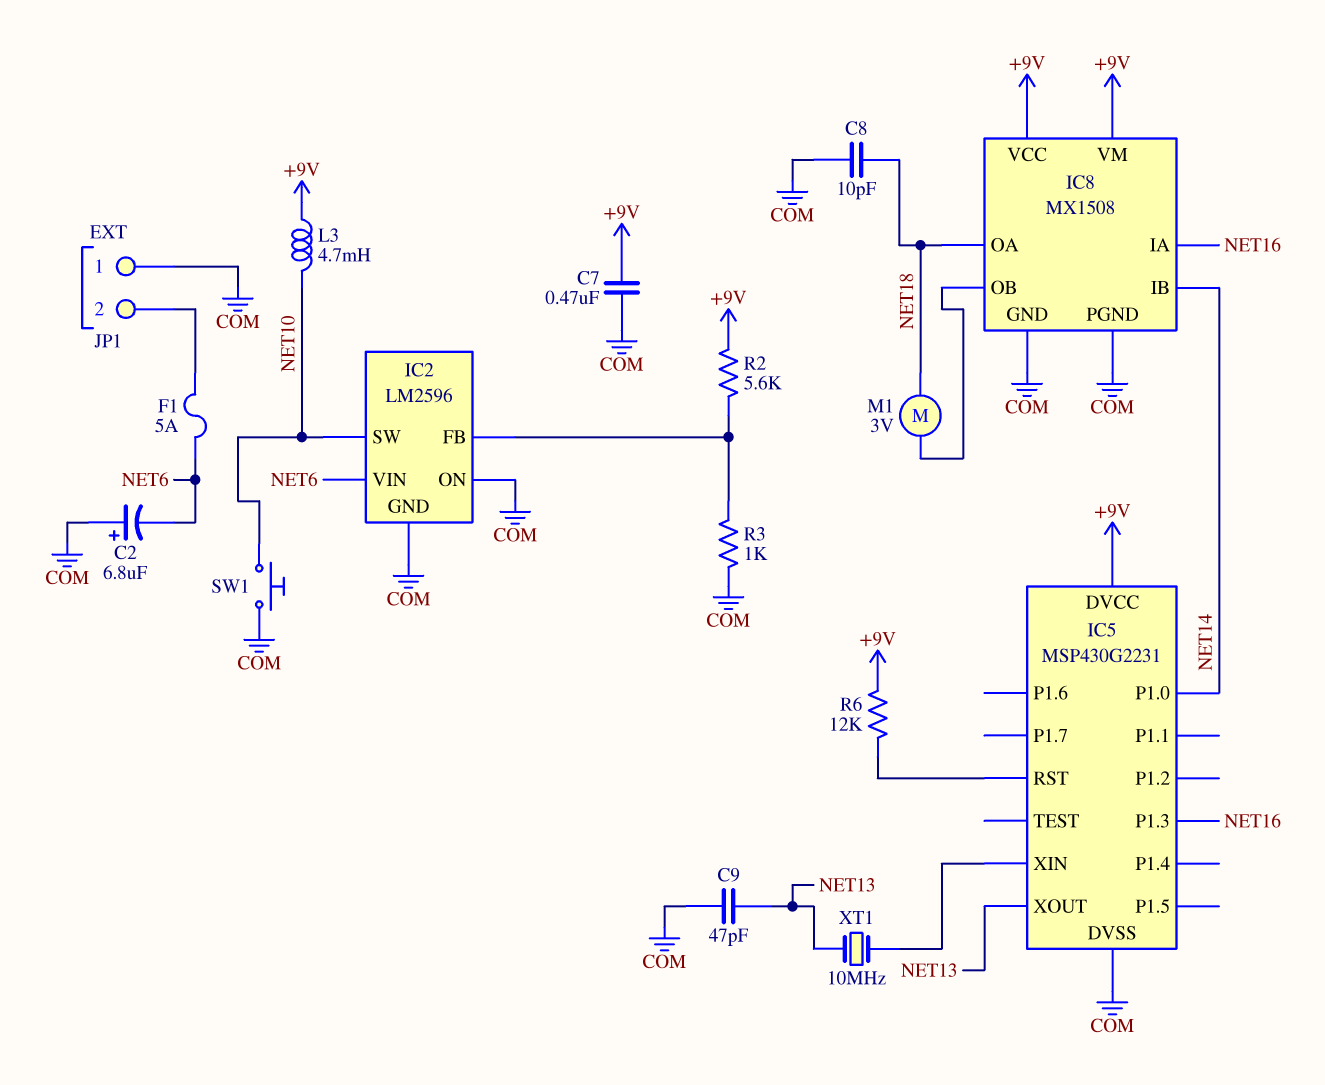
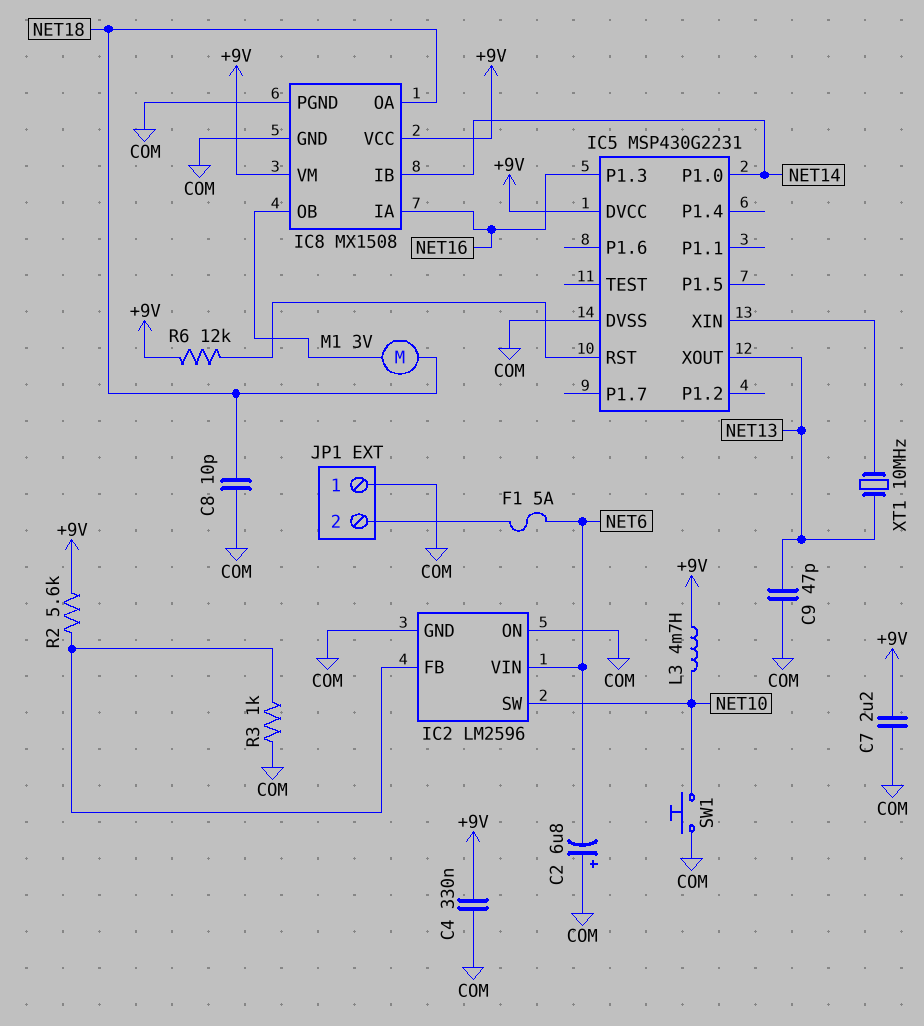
C4: none -> 330nF (+9V, COM)
C7: 470nF (+9V, COM) -> 2.2uF (+9V, COM)

